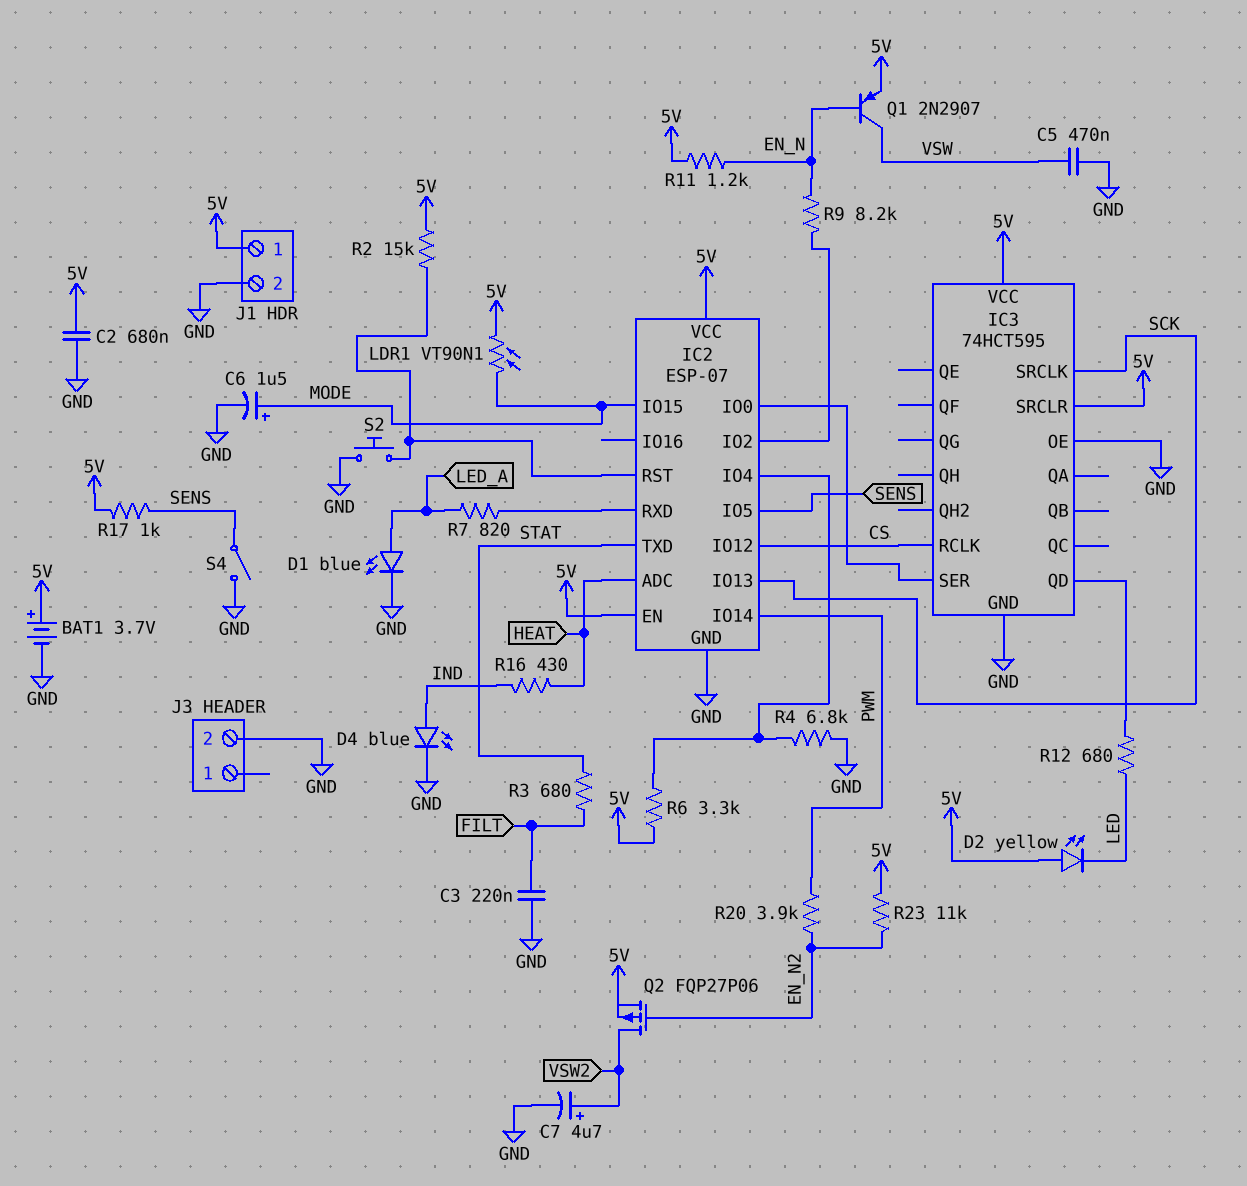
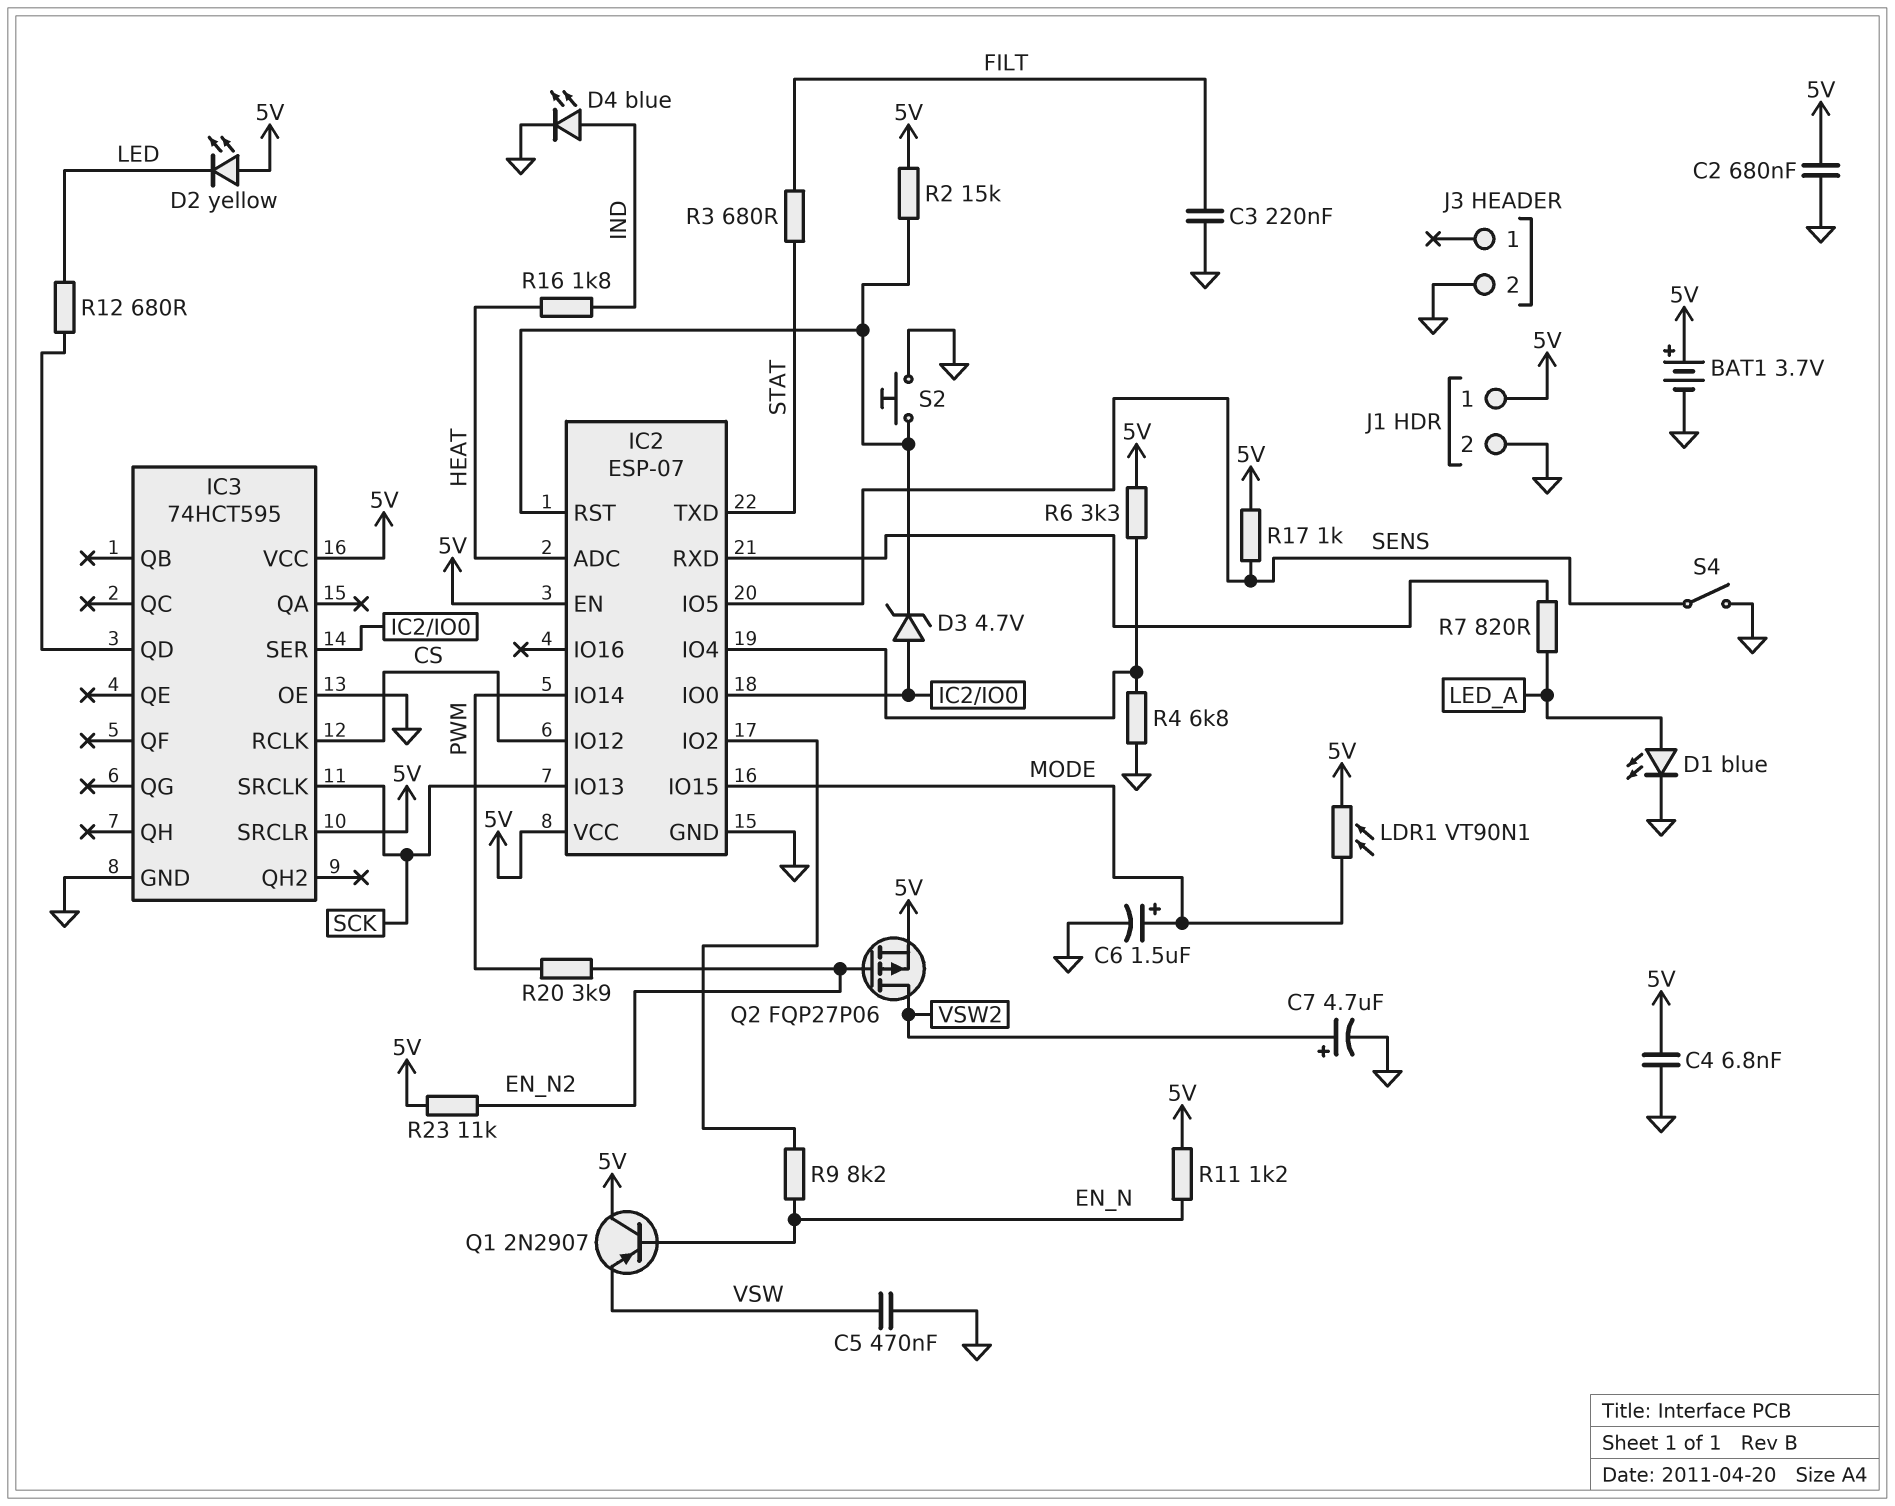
C4: none -> 6.8nF (5V, GND)
D3: none -> zener 4.7V (A IC2/IO0, K IC2/RST)
Q1: PNP 2N2907 (B EN_N, C VSW, E 5V) -> PNP 2N2907 (B EN_N, C 5V, E VSW)
R16: 430 (HEAT, IND) -> 1.8k (HEAT, IND)

